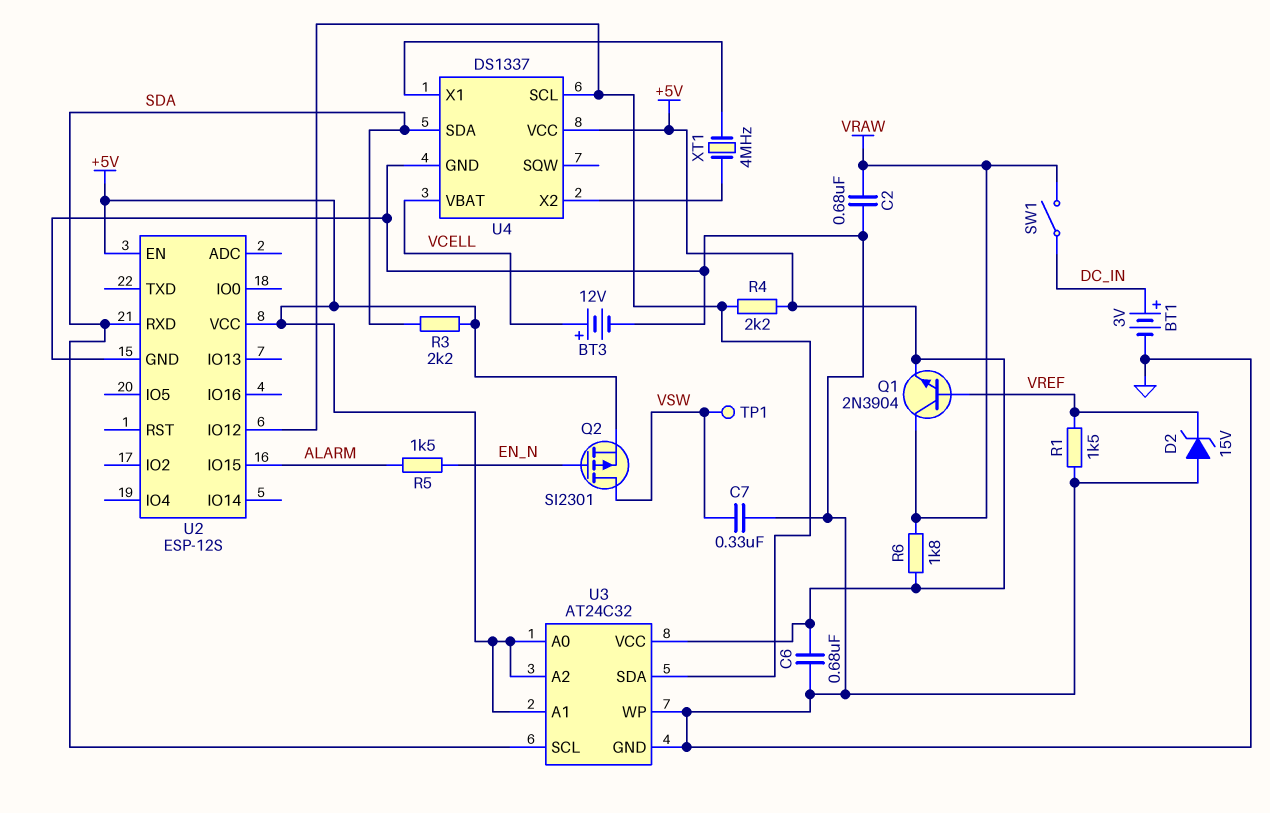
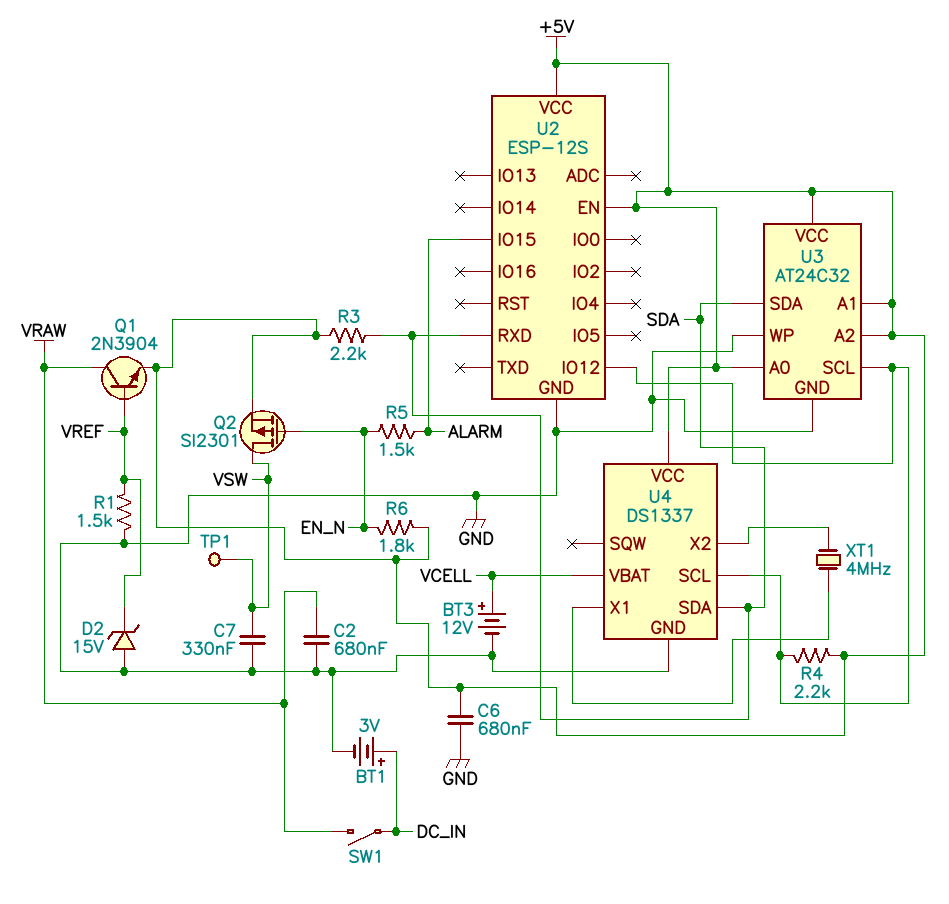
R6: 1.8k (+5V, VRAW) -> 1.8k (+5V, EN_N)
U3 pin SCL: SDA -> U2/IO12
U3 pin SDA: U2/IO12 -> SDA

